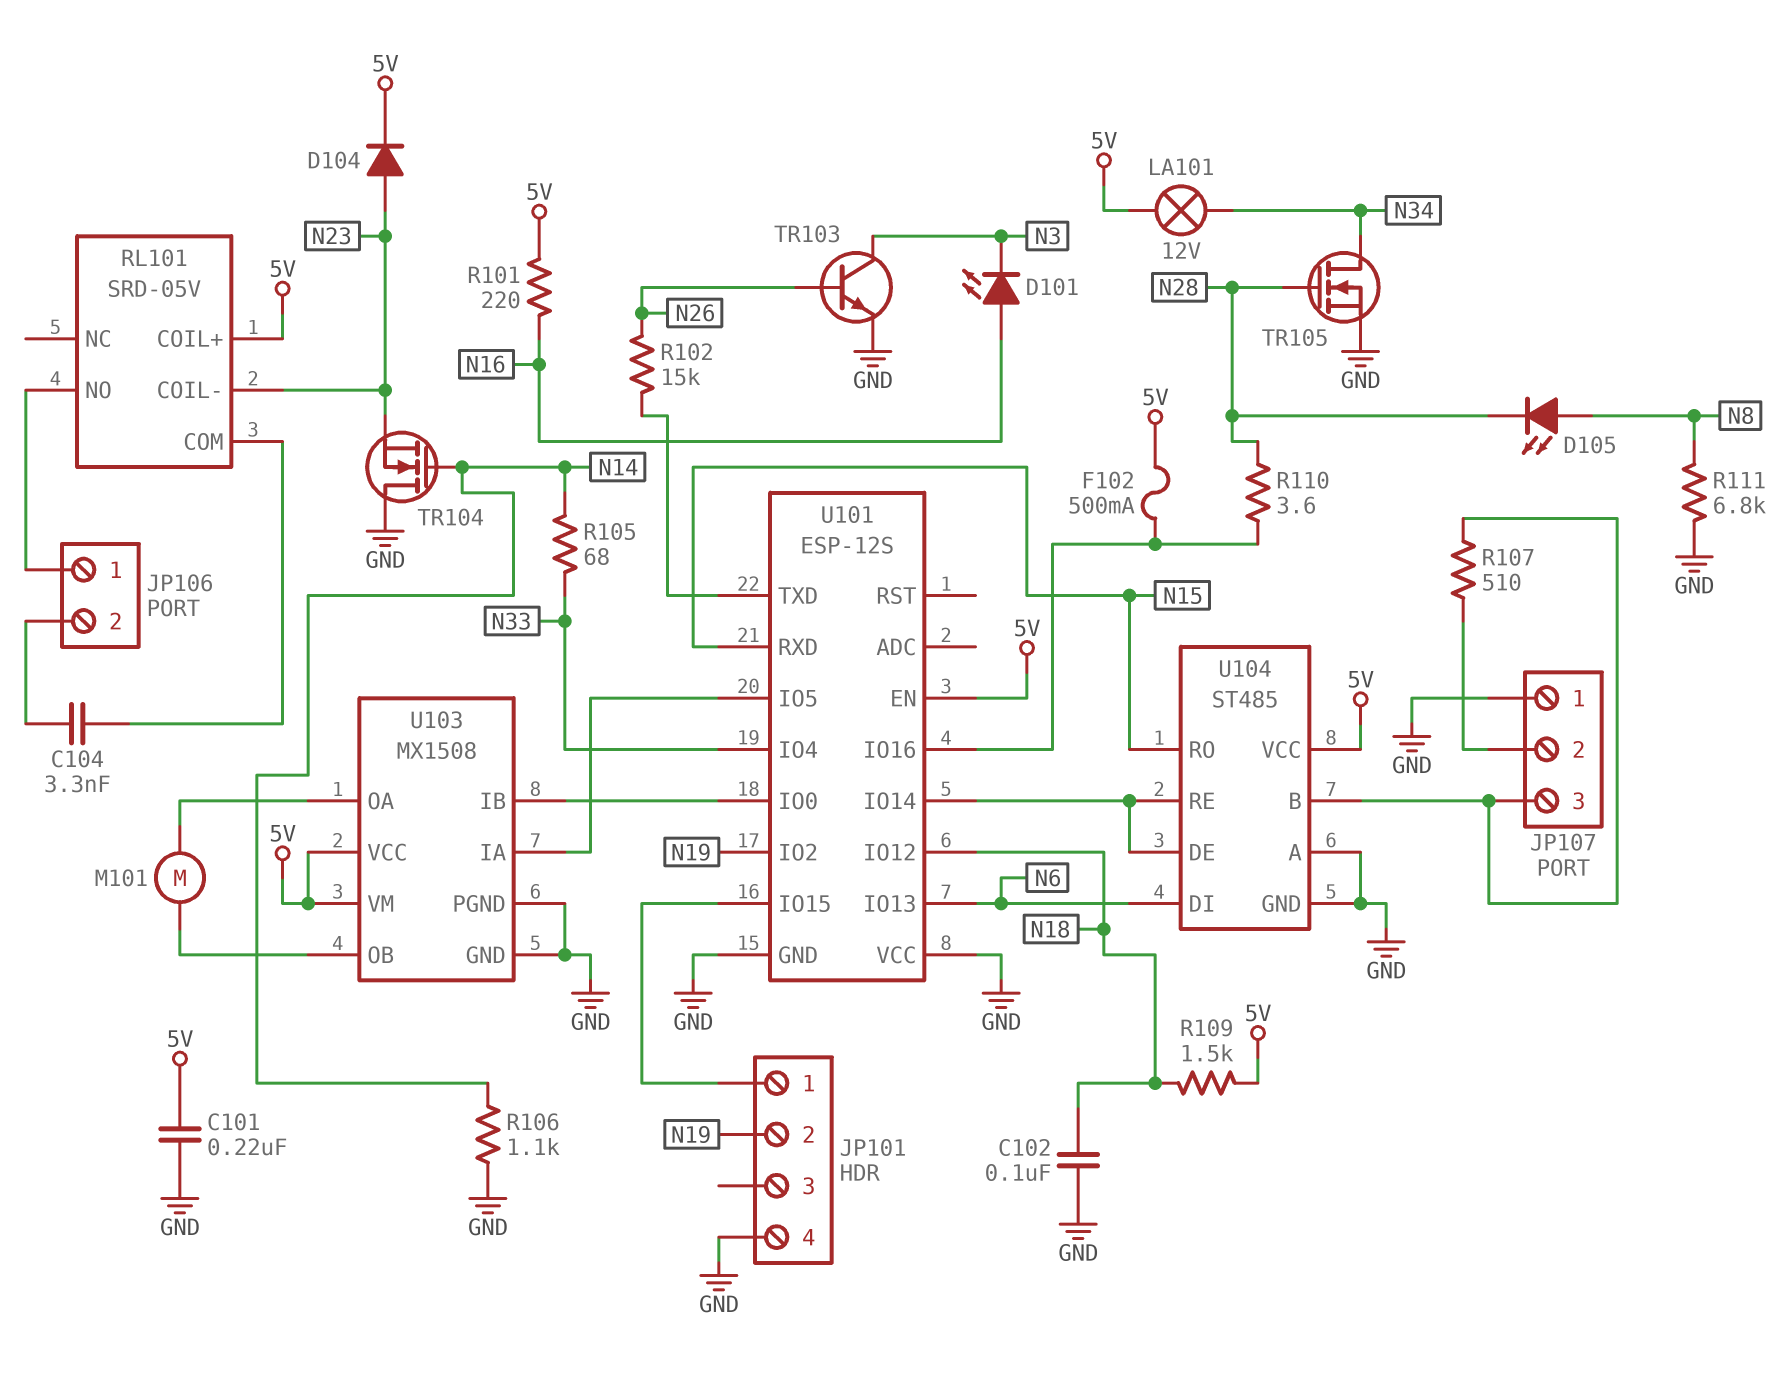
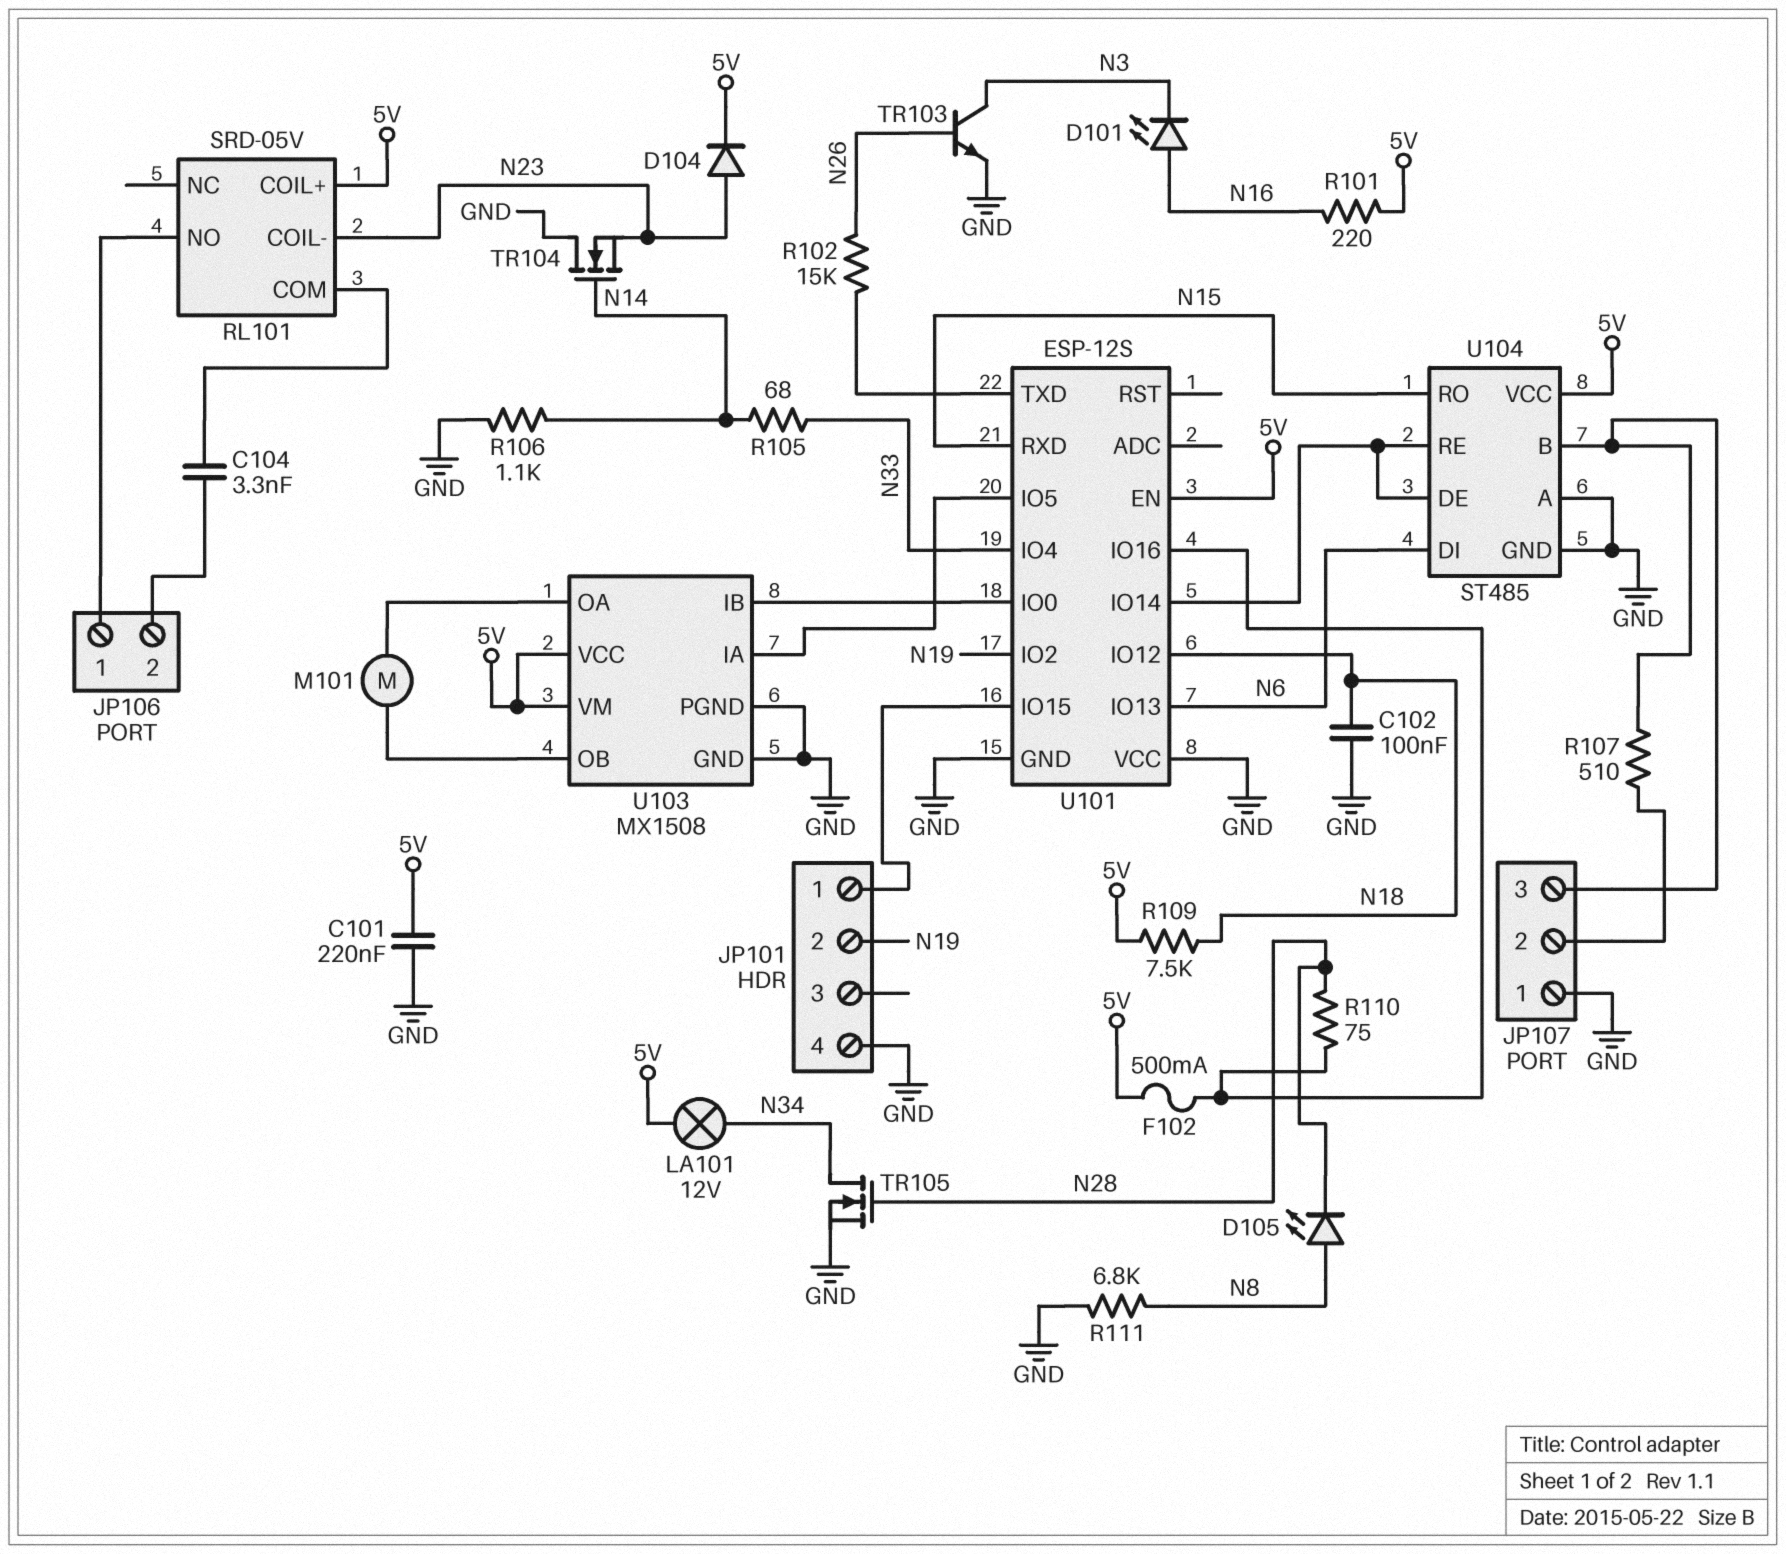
R109: 1.5k (5V, N18) -> 7.5k (5V, N18)
R110: 3.6 (N28, U101/IO16) -> 75 (N28, U101/IO16)

